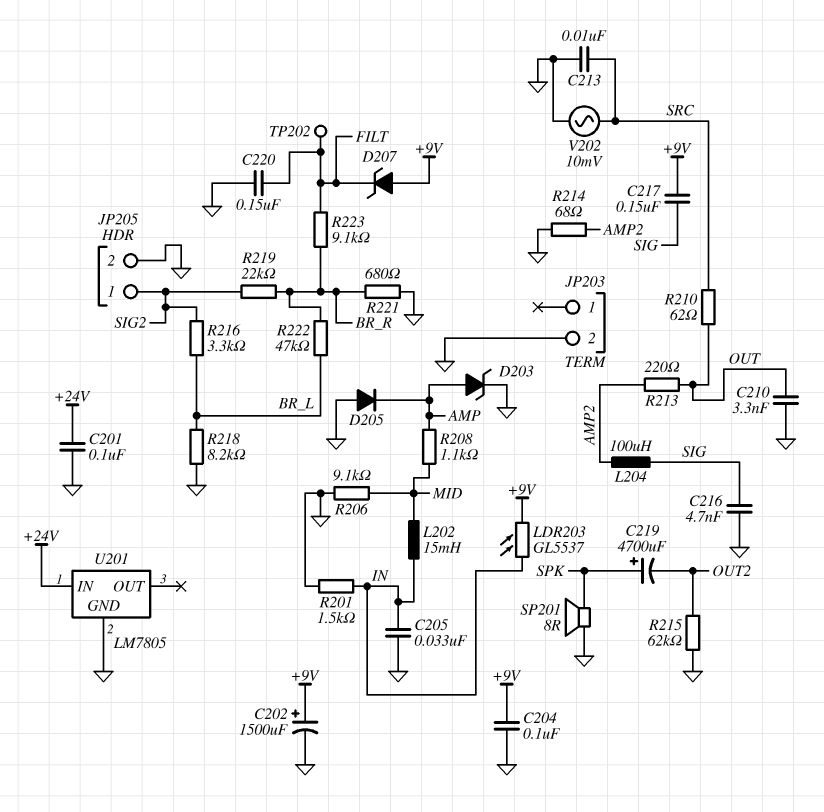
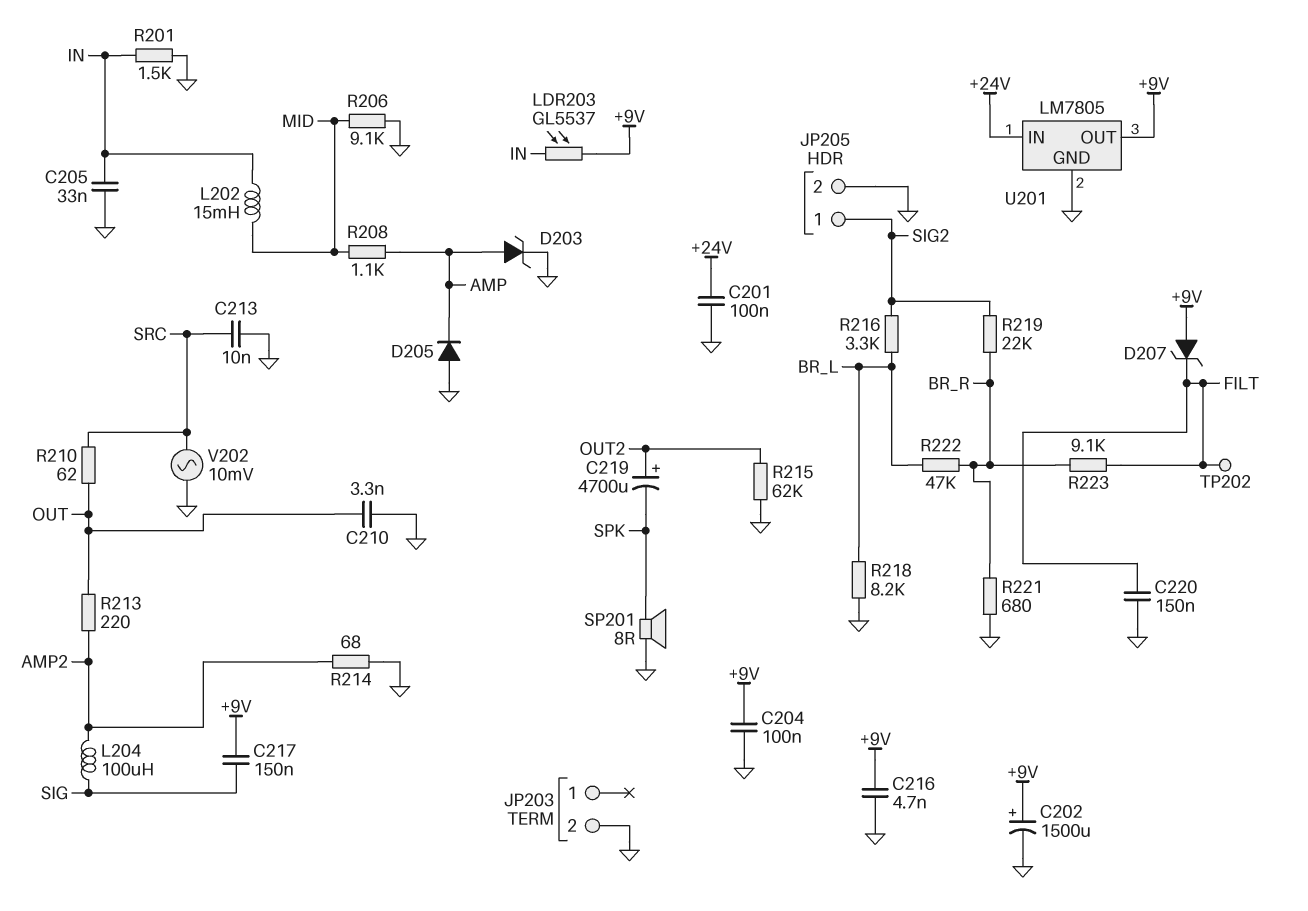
C216: 4.7nF (GND, SIG) -> 4.7nF (+9V, GND)
C219: 4700uF (plus SPK, minus OUT2) -> 4700uF (plus OUT2, minus SPK)
U201 pin OUT: none -> +9V

